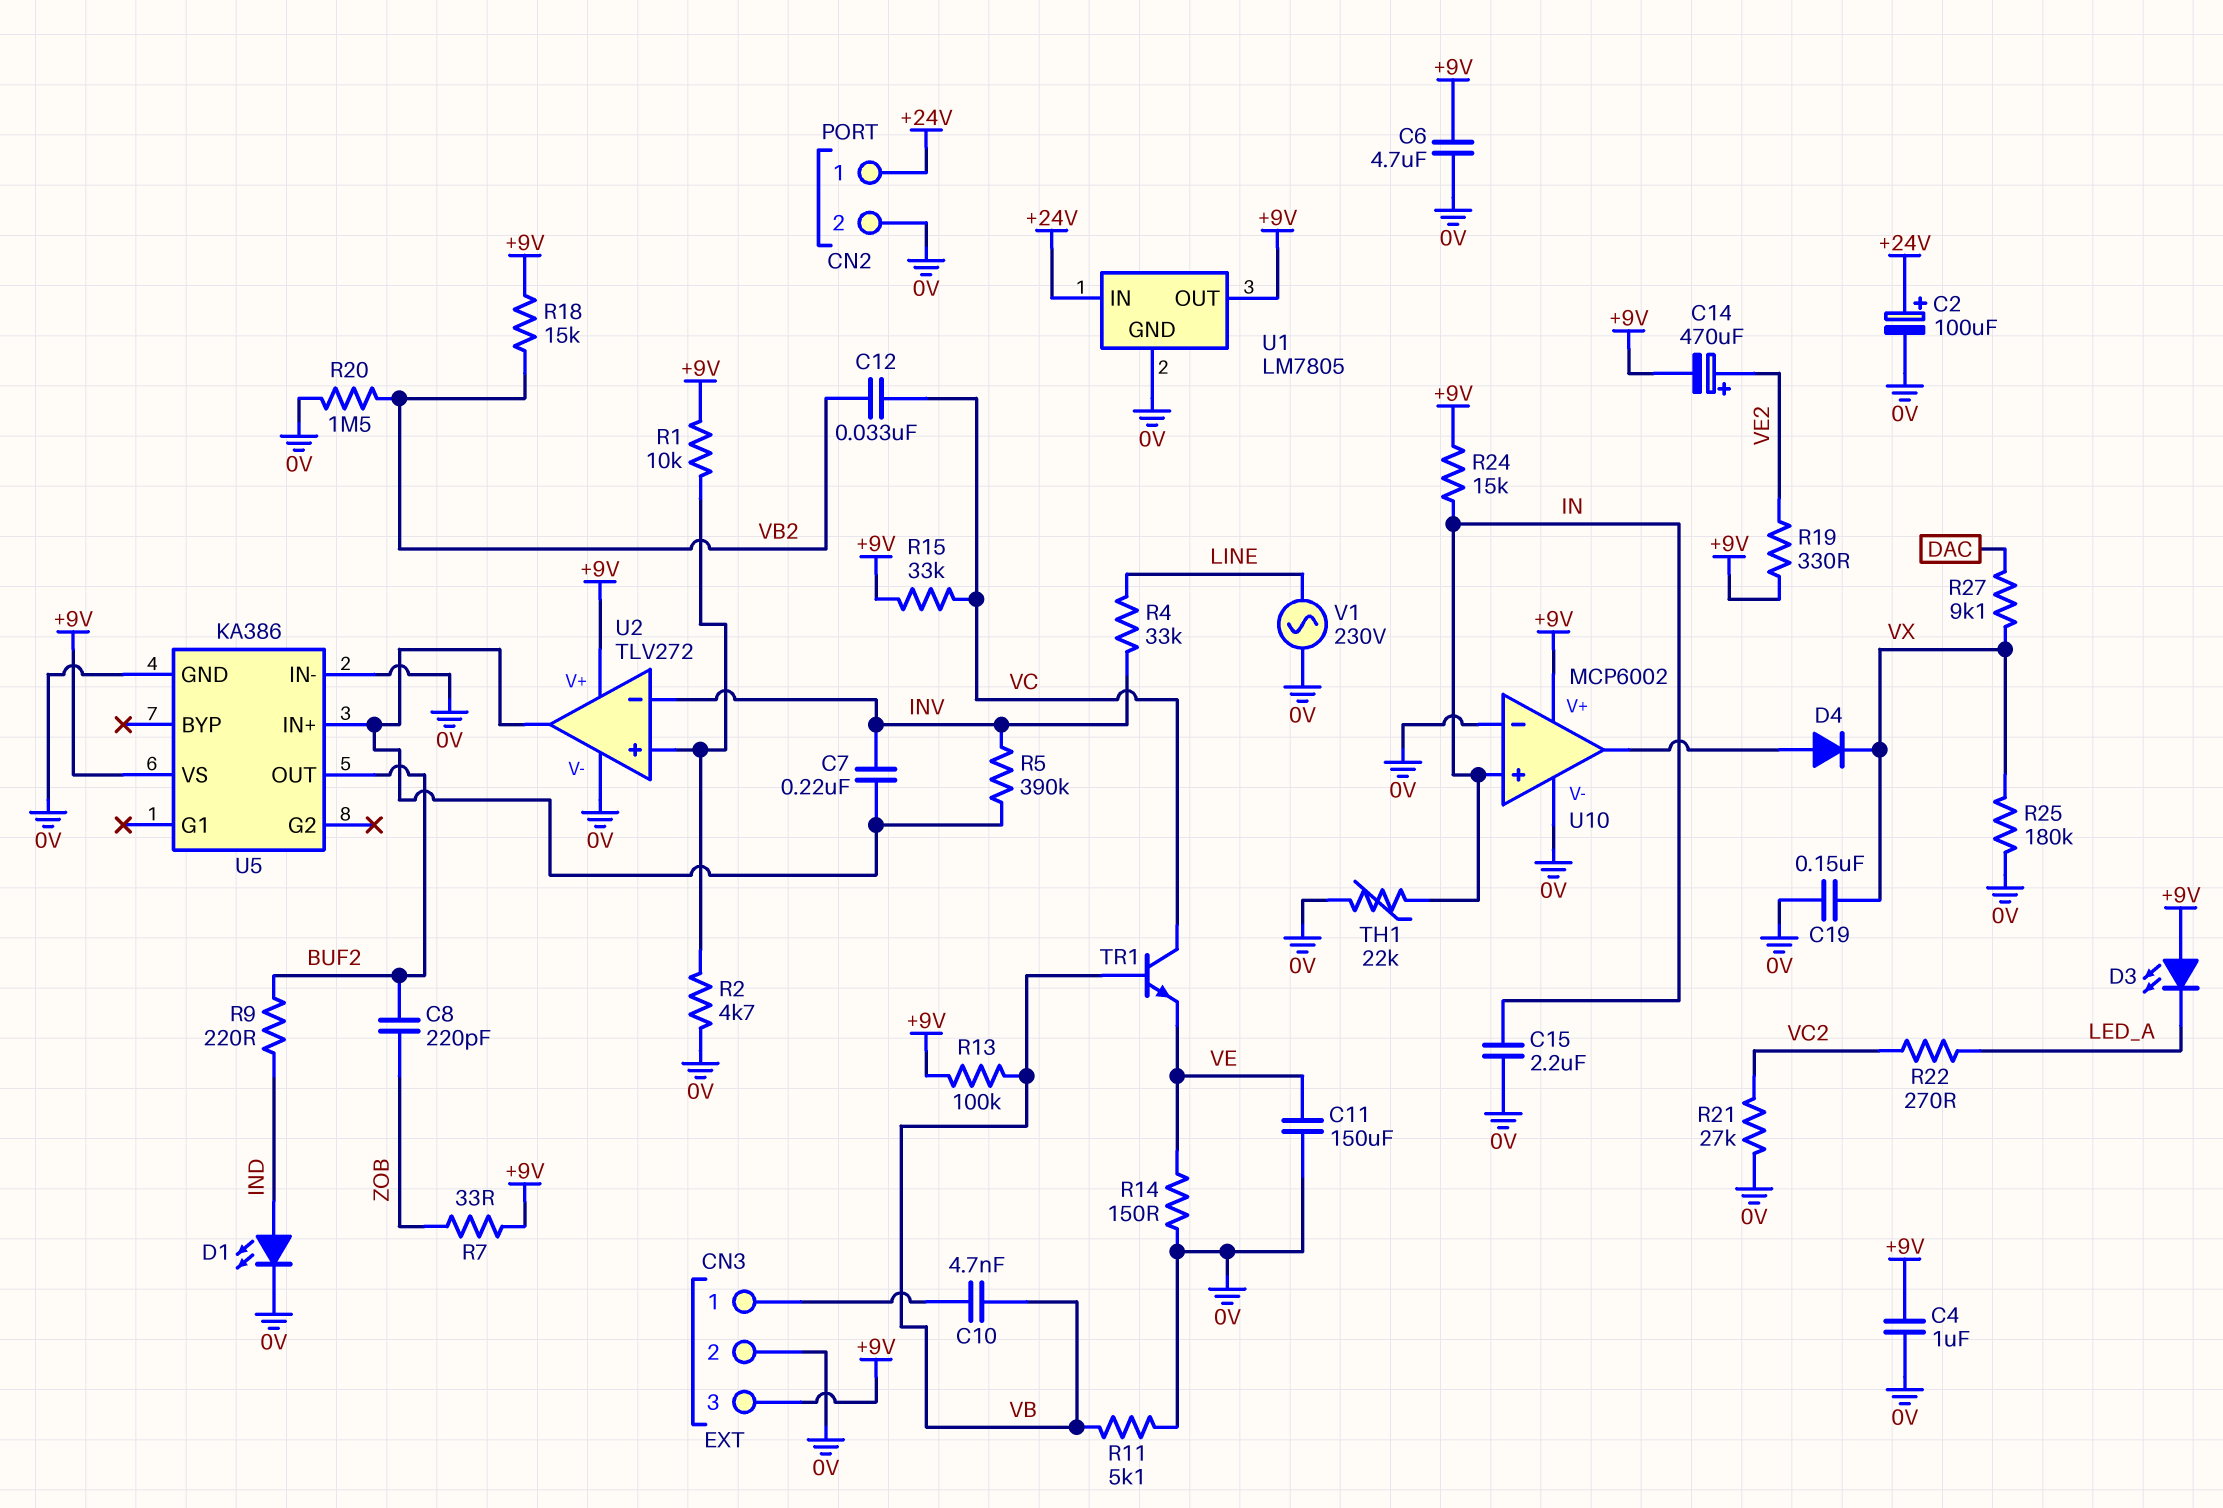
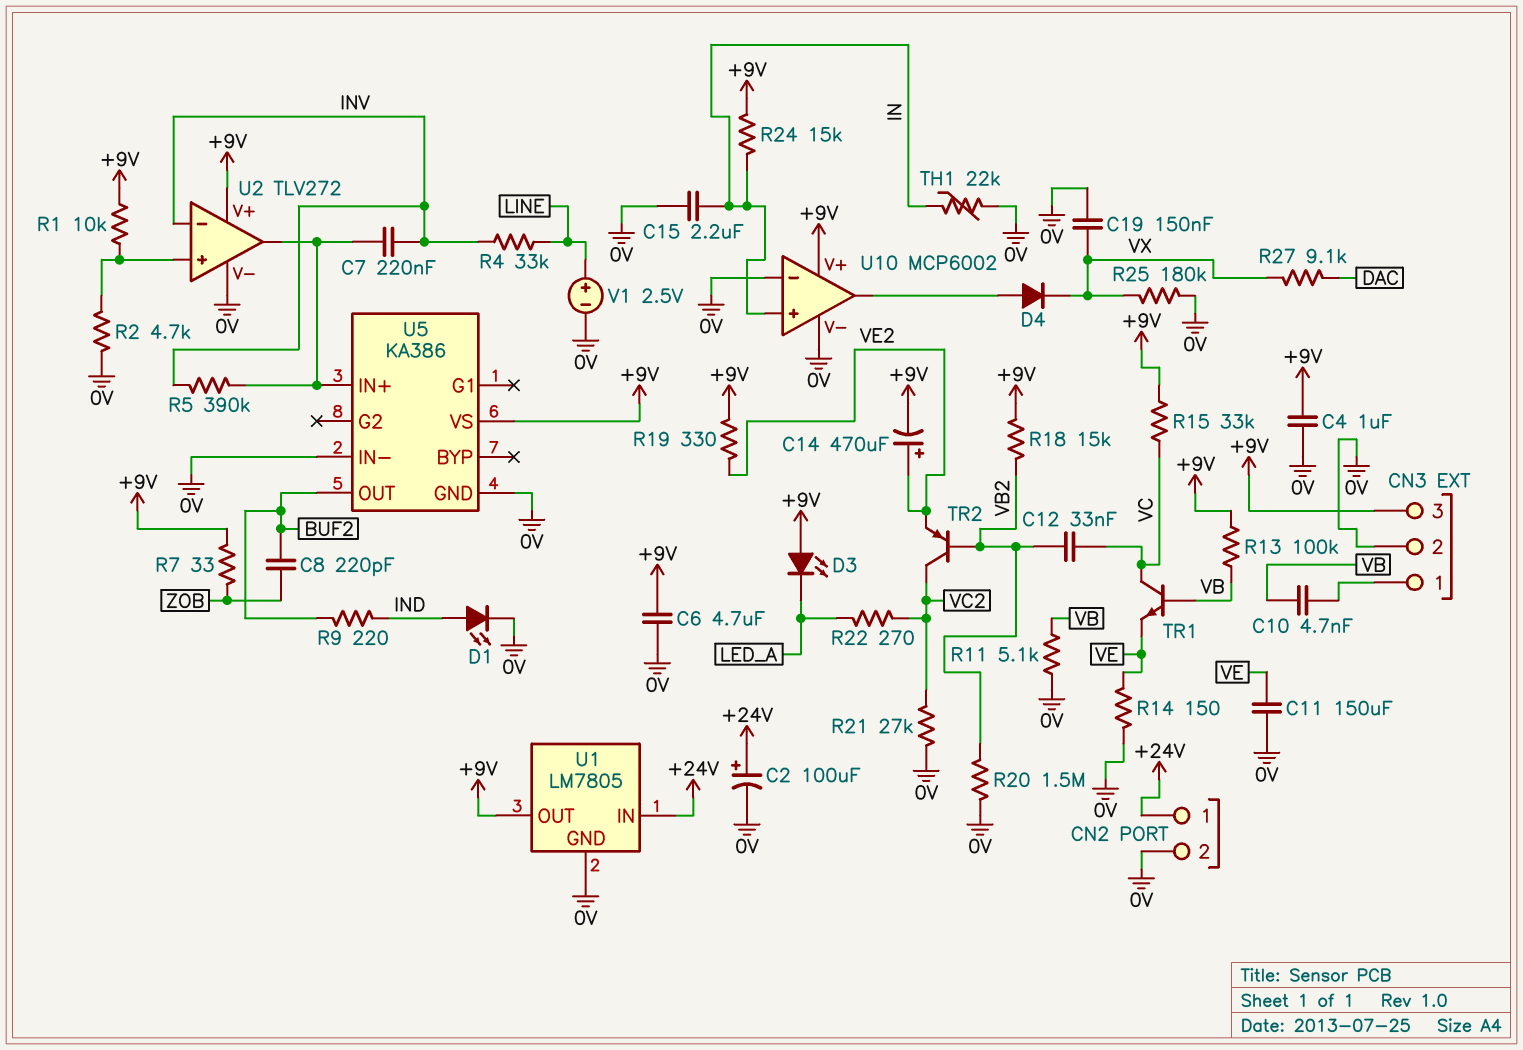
TR2: none -> PNP (B VB2, C VC2, E VE2)
V1: AC 230V (0V, LINE) -> 2.5V (plus LINE, minus 0V)

